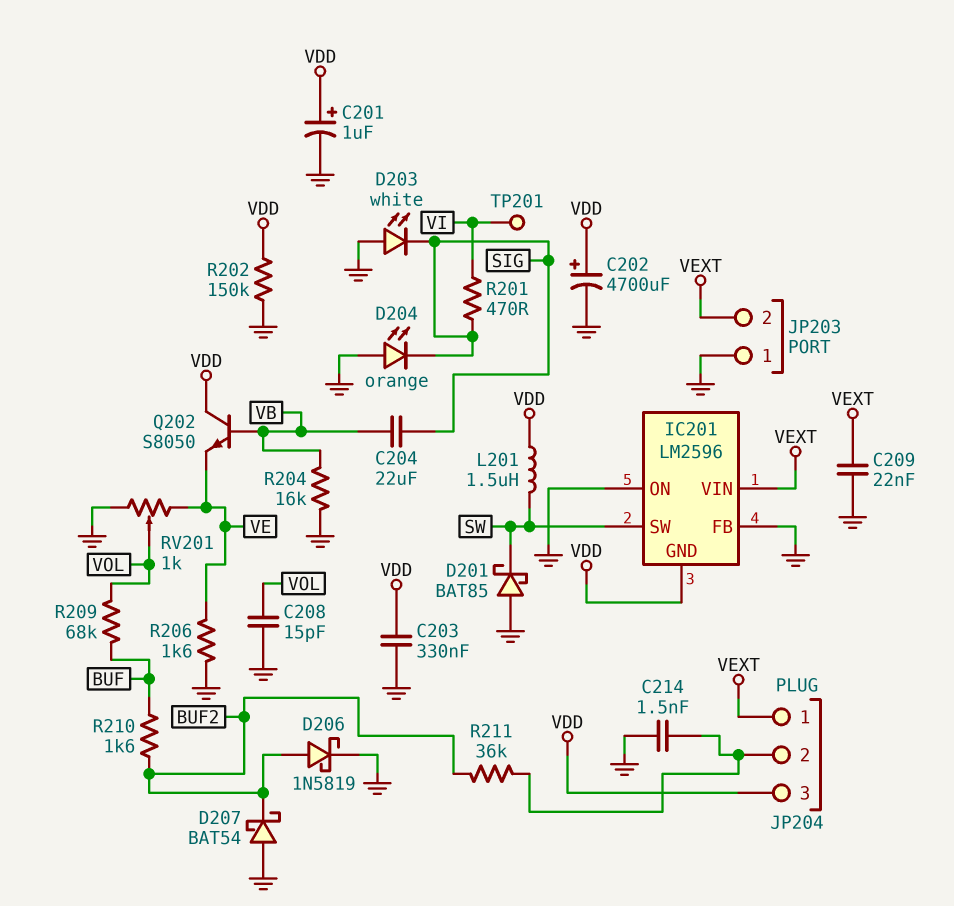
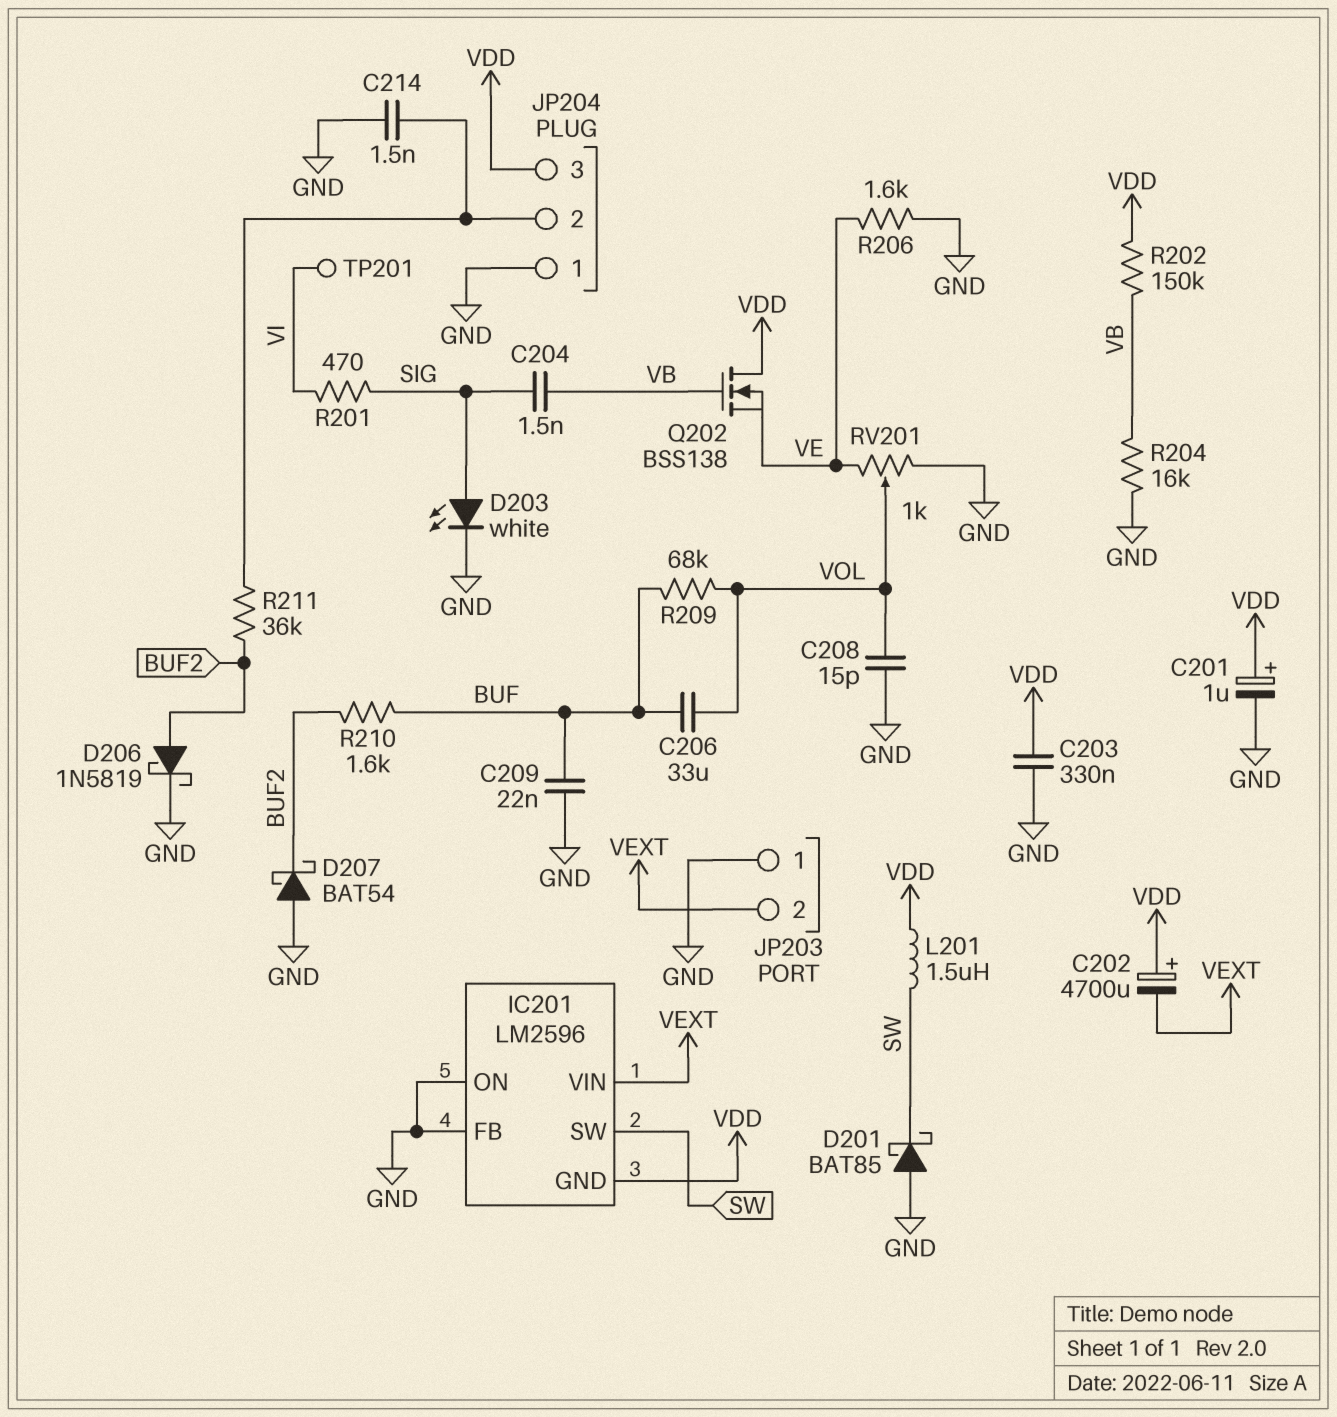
C202: 4700uF (plus VDD, minus GND) -> 4700uF (plus VDD, minus VEXT)
C204: 22uF (SIG, VB) -> 1.5nF (SIG, VB)
C206: none -> 33uF (BUF, VOL)
C209: 22nF (GND, VEXT) -> 22nF (BUF, GND)
D203: LED white (A GND, K SIG) -> LED white (A SIG, K GND)
D204: LED orange (A GND, K SIG) -> none
JP204 pin 1: VEXT -> GND
Q202: NPN S8050 (B VB, C VDD, E VE) -> NMOS BSS138 (G VB, D VDD, S VE)
R202: 150k (GND, VDD) -> 150k (VB, VDD)

